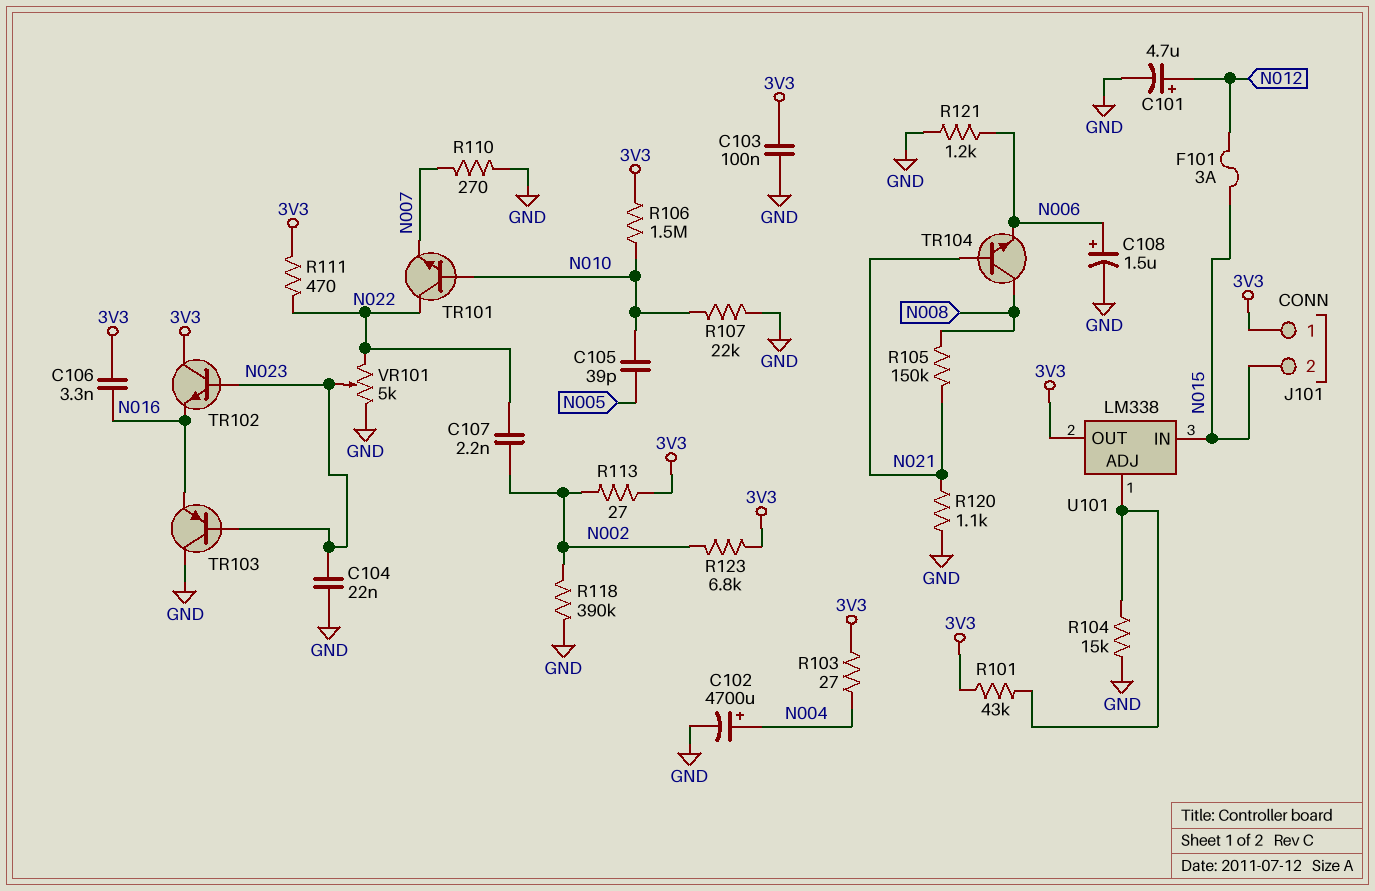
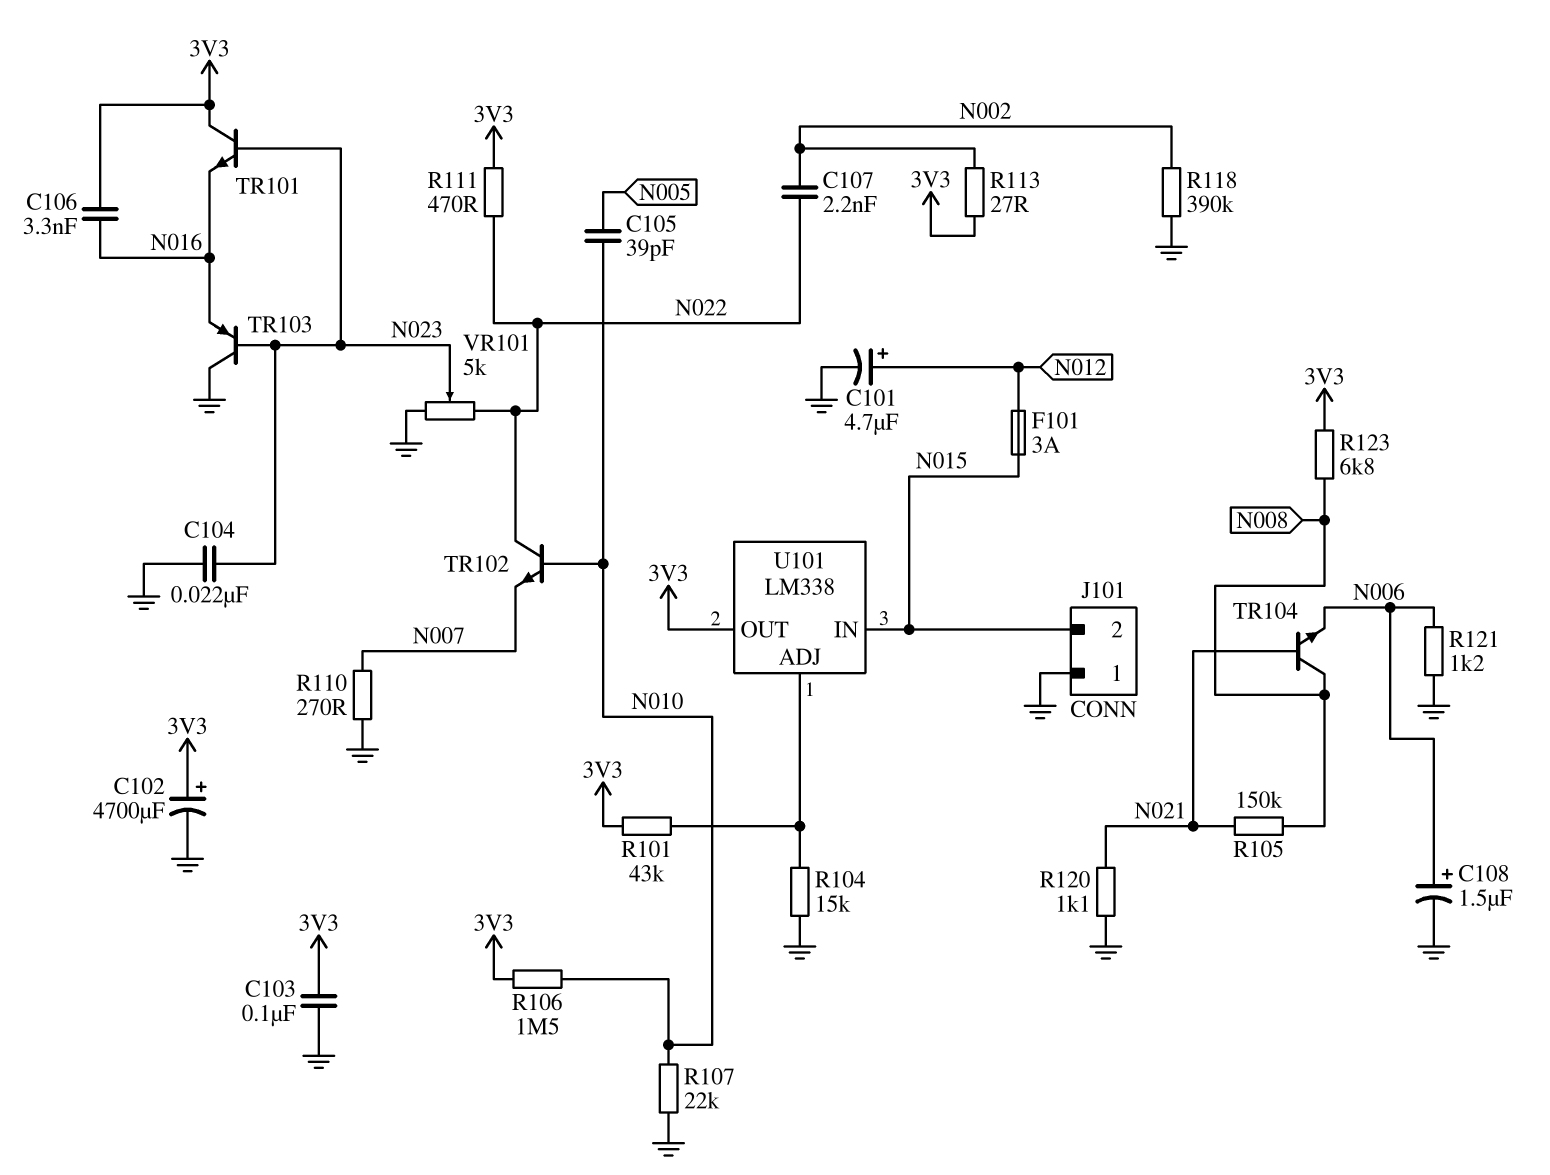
C102: 4700uF (plus N004, minus GND) -> 4700uF (plus 3V3, minus GND)
J101 pin 1: 3V3 -> GND
R103: 27 (3V3, N004) -> none
R123: 6.8k (3V3, N002) -> 6.8k (3V3, N008)
TR101: NPN (B N010, C N022, E N007) -> NPN (B N023, C 3V3, E N016)
TR102: NPN (B N023, C 3V3, E N016) -> NPN (B N010, C N022, E N007)

